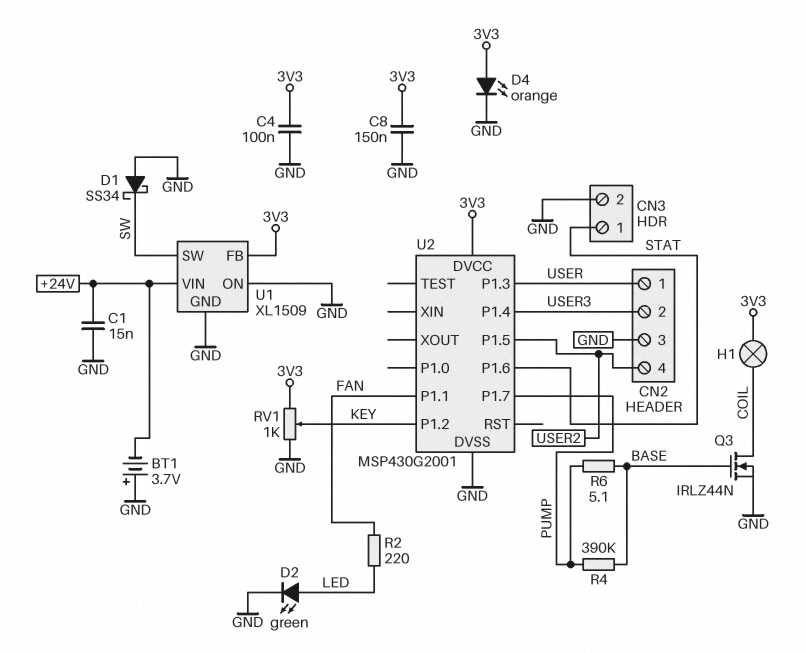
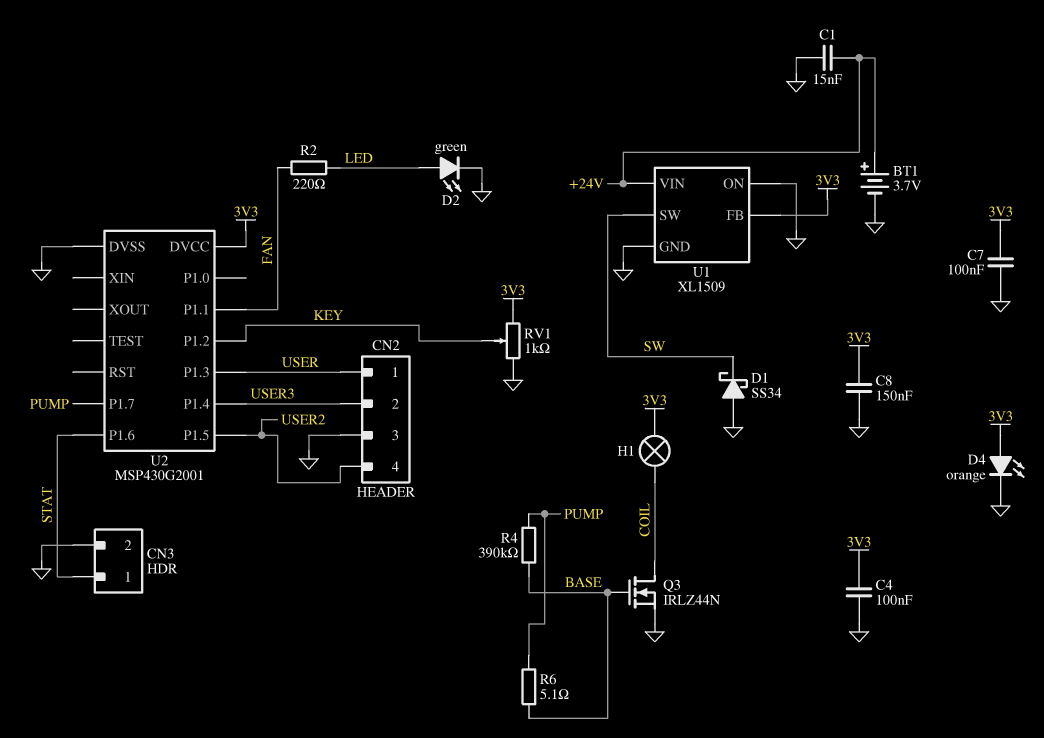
BT1: 3.7V (plus GND, minus +24V) -> 3.7V (plus +24V, minus GND)
C7: none -> 100nF (3V3, GND)

